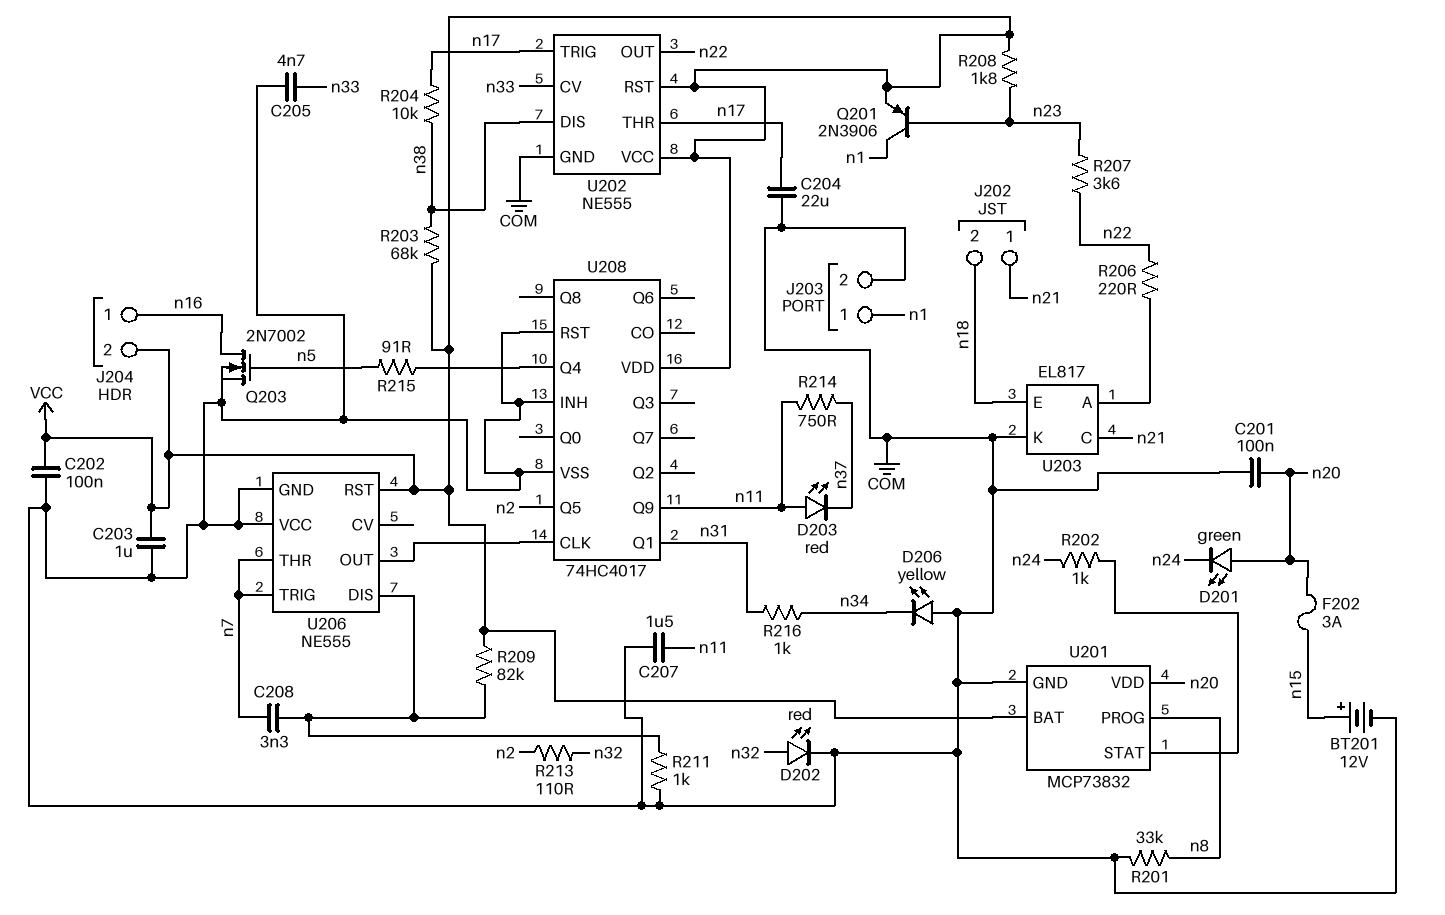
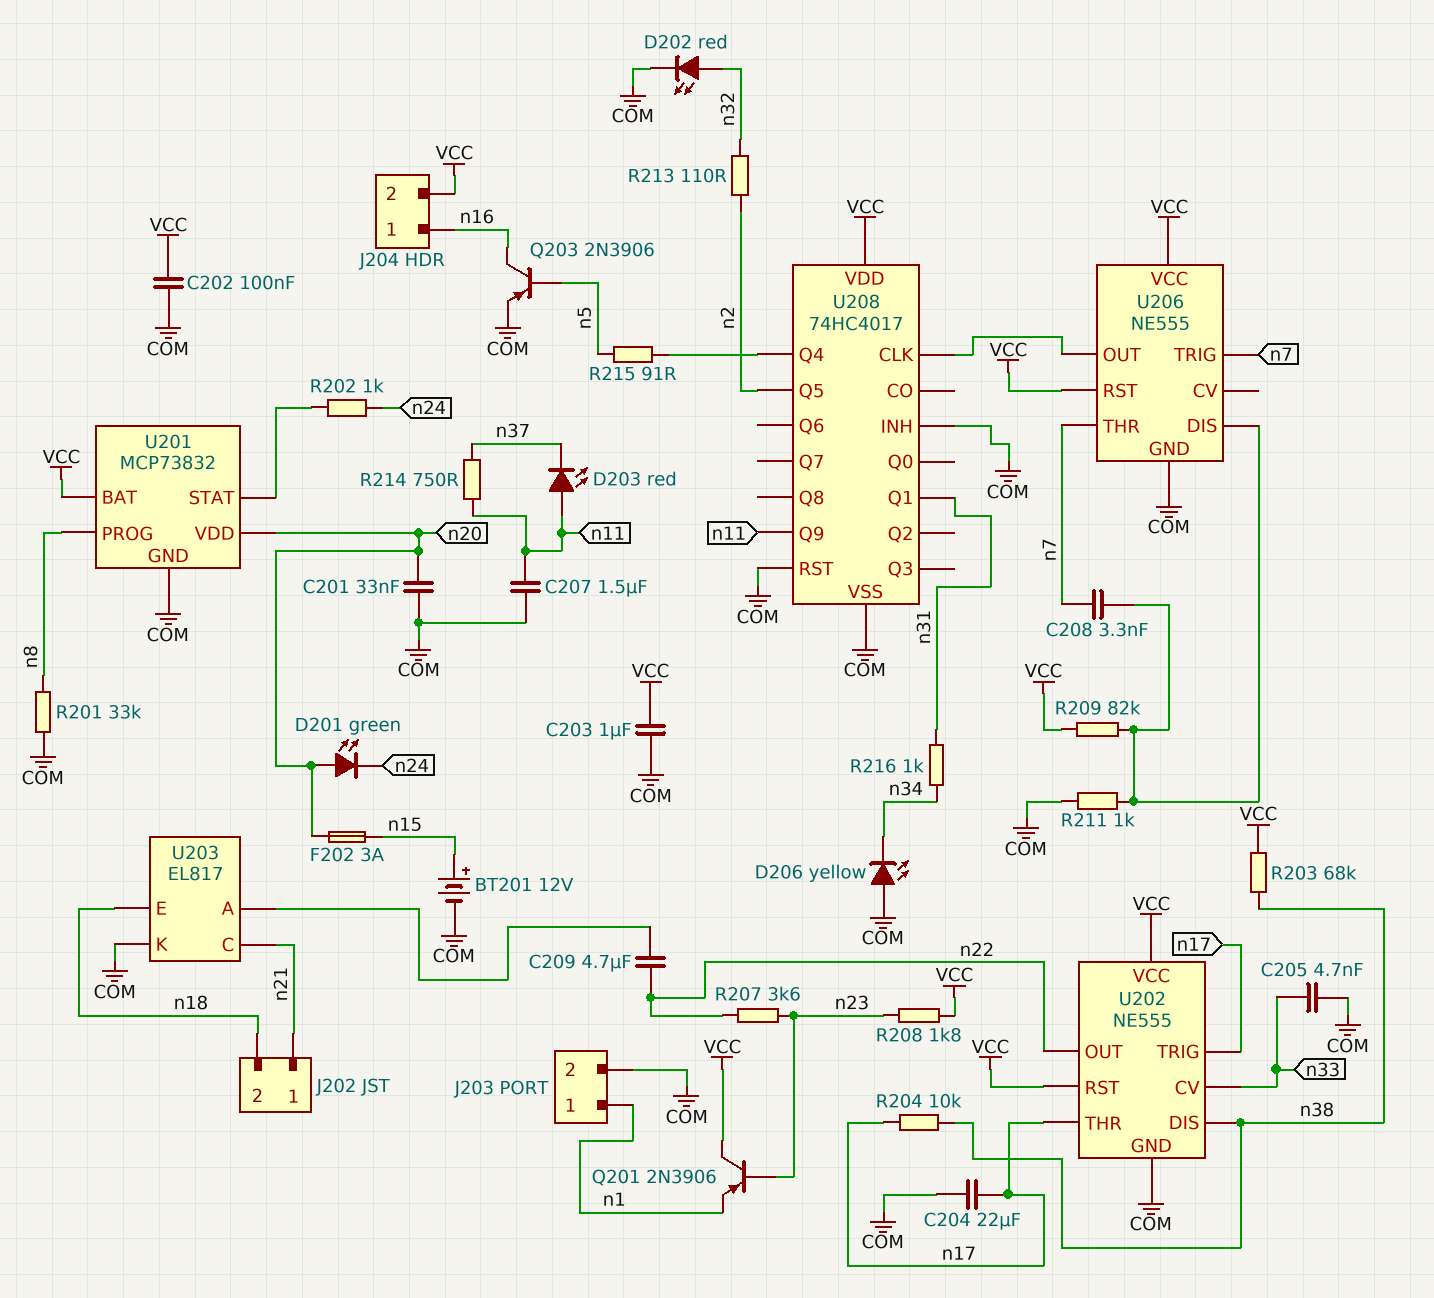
C201: 100nF (COM, n20) -> 33nF (COM, n20)
C209: none -> 4.7uF (U203/A, n22)
Q201: PNP 2N3906 (B n23, C n1, E VCC) -> PNP 2N3906 (B n23, C VCC, E n1)
Q203: NMOS 2N7002 (G n5, D n16, S COM) -> PNP 2N3906 (B n5, C n16, E COM)
R206: 220 (U203/A, n22) -> none
U206 pin VCC: COM -> VCC

